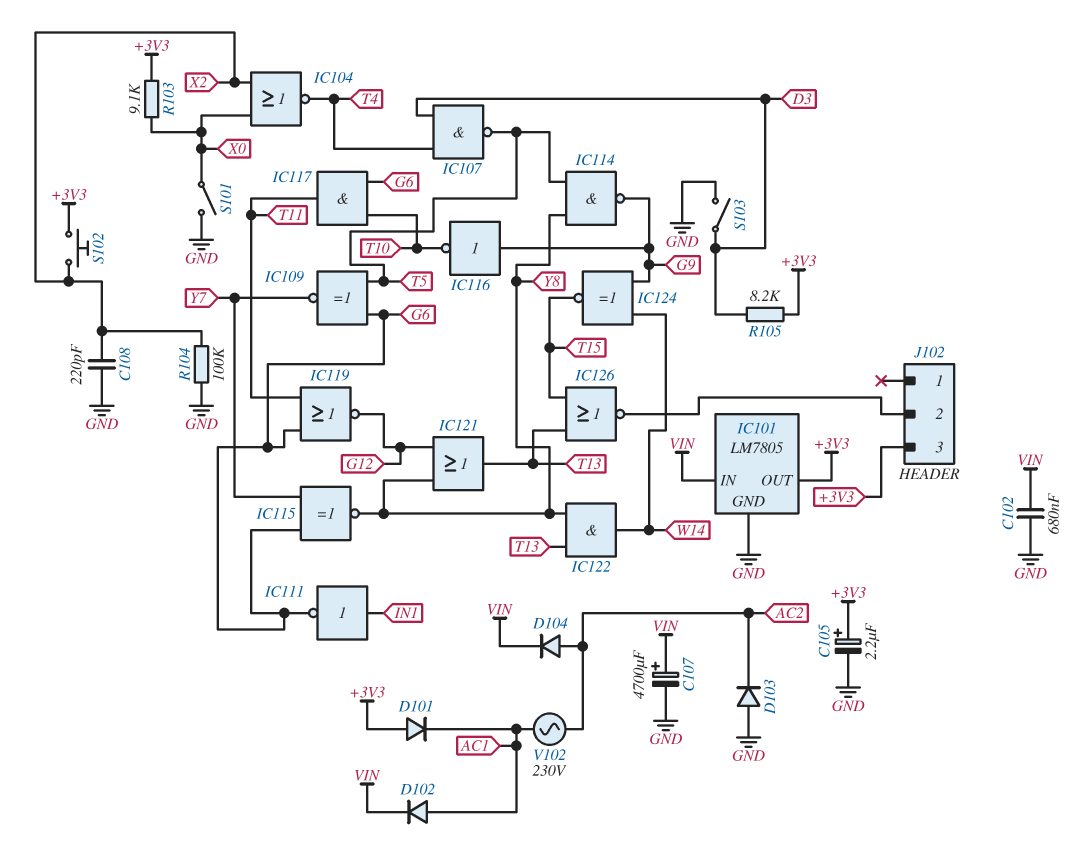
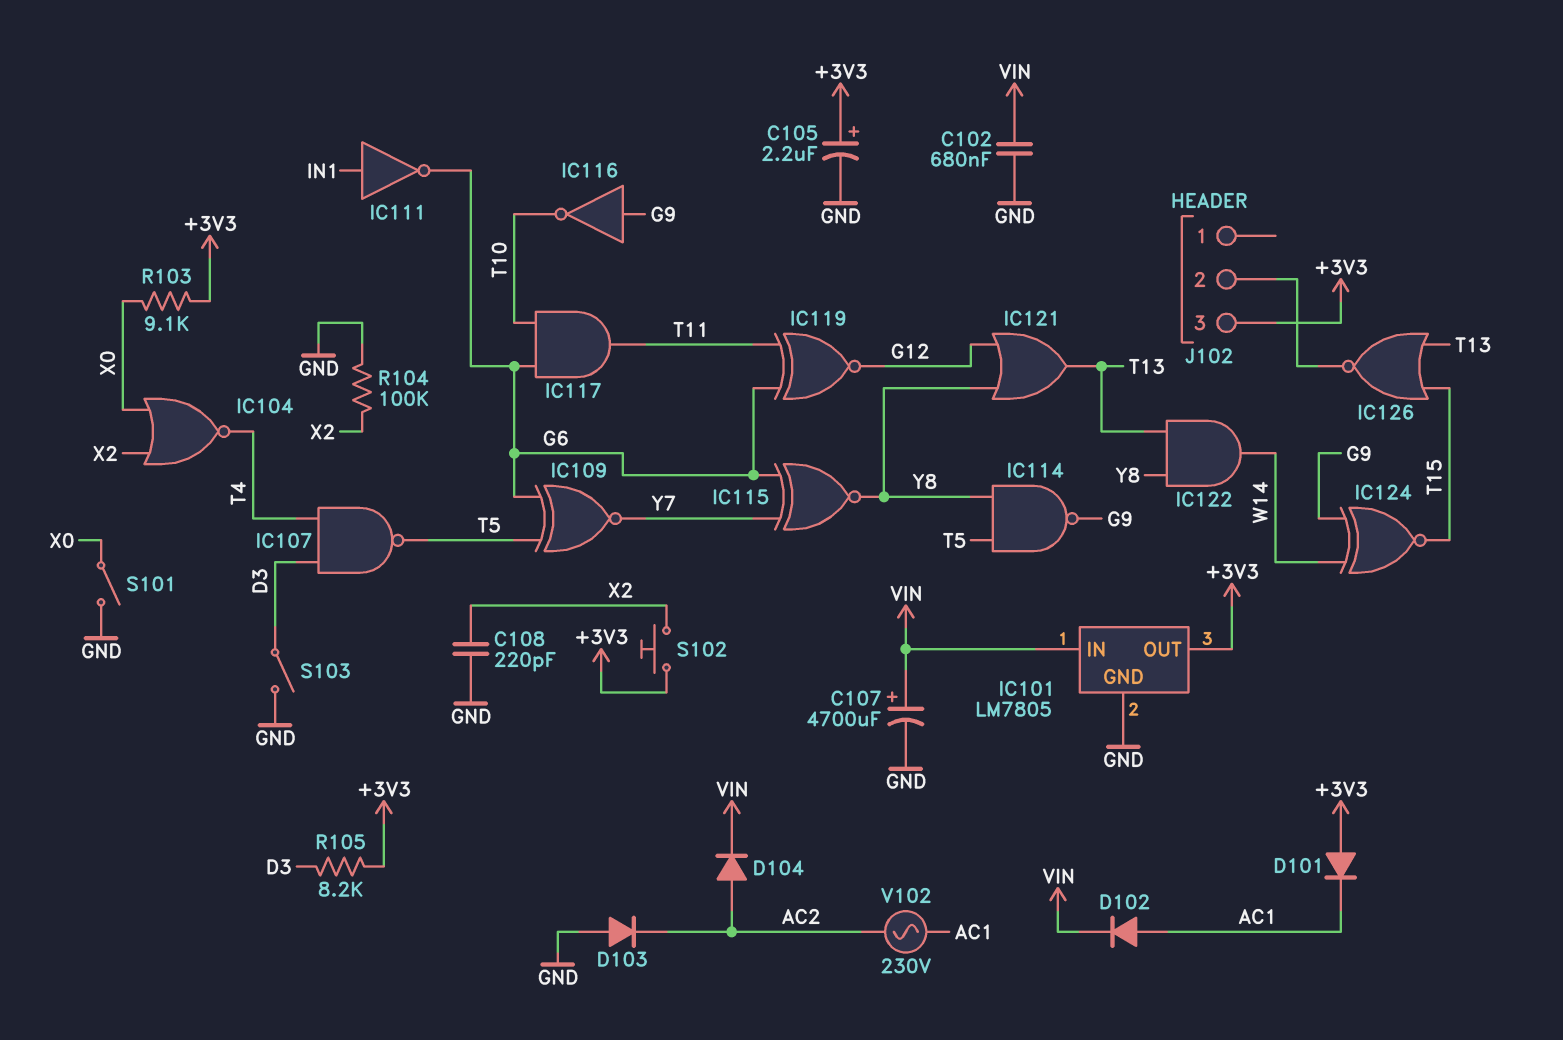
IC119: NOR (in G6, in T11, out G12) -> XNOR (in G6, in T11, out G12)

